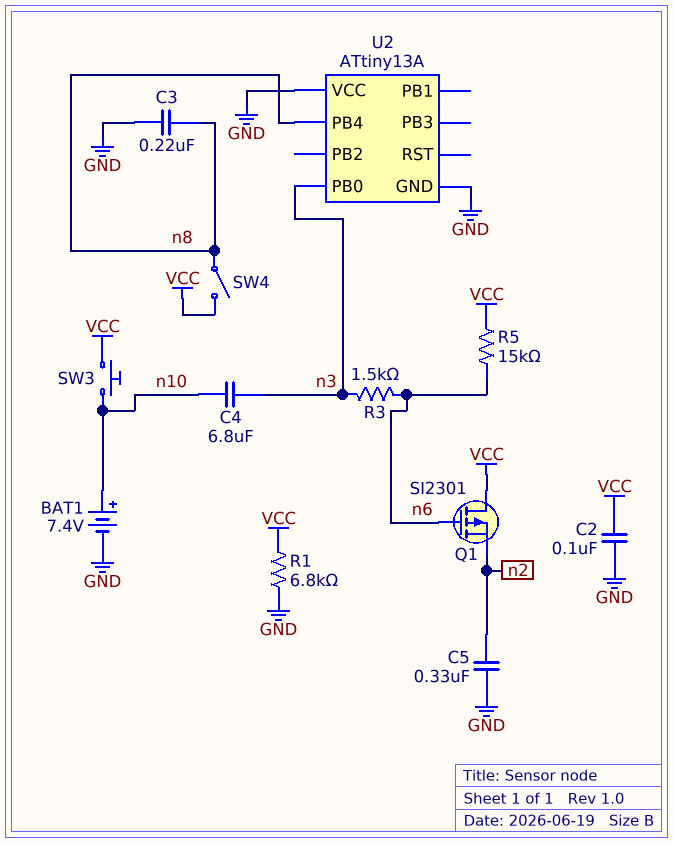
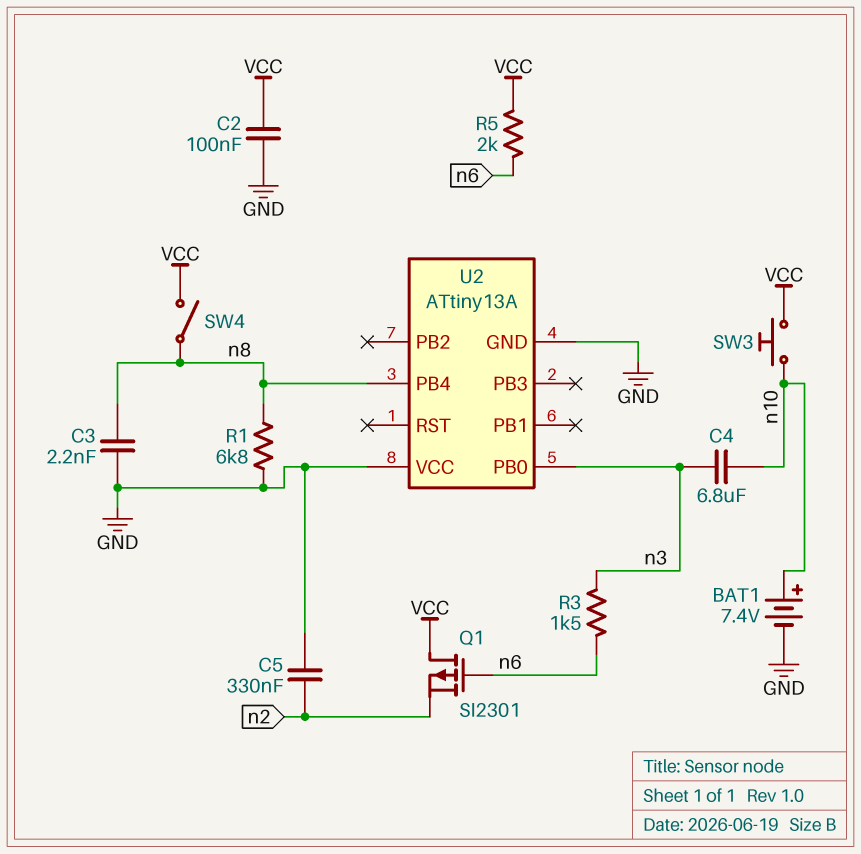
C3: 220nF (GND, n8) -> 2.2nF (GND, n8)
R1: 6.8k (GND, VCC) -> 6.8k (GND, n8)
R5: 15k (VCC, n6) -> 2k (VCC, n6)

